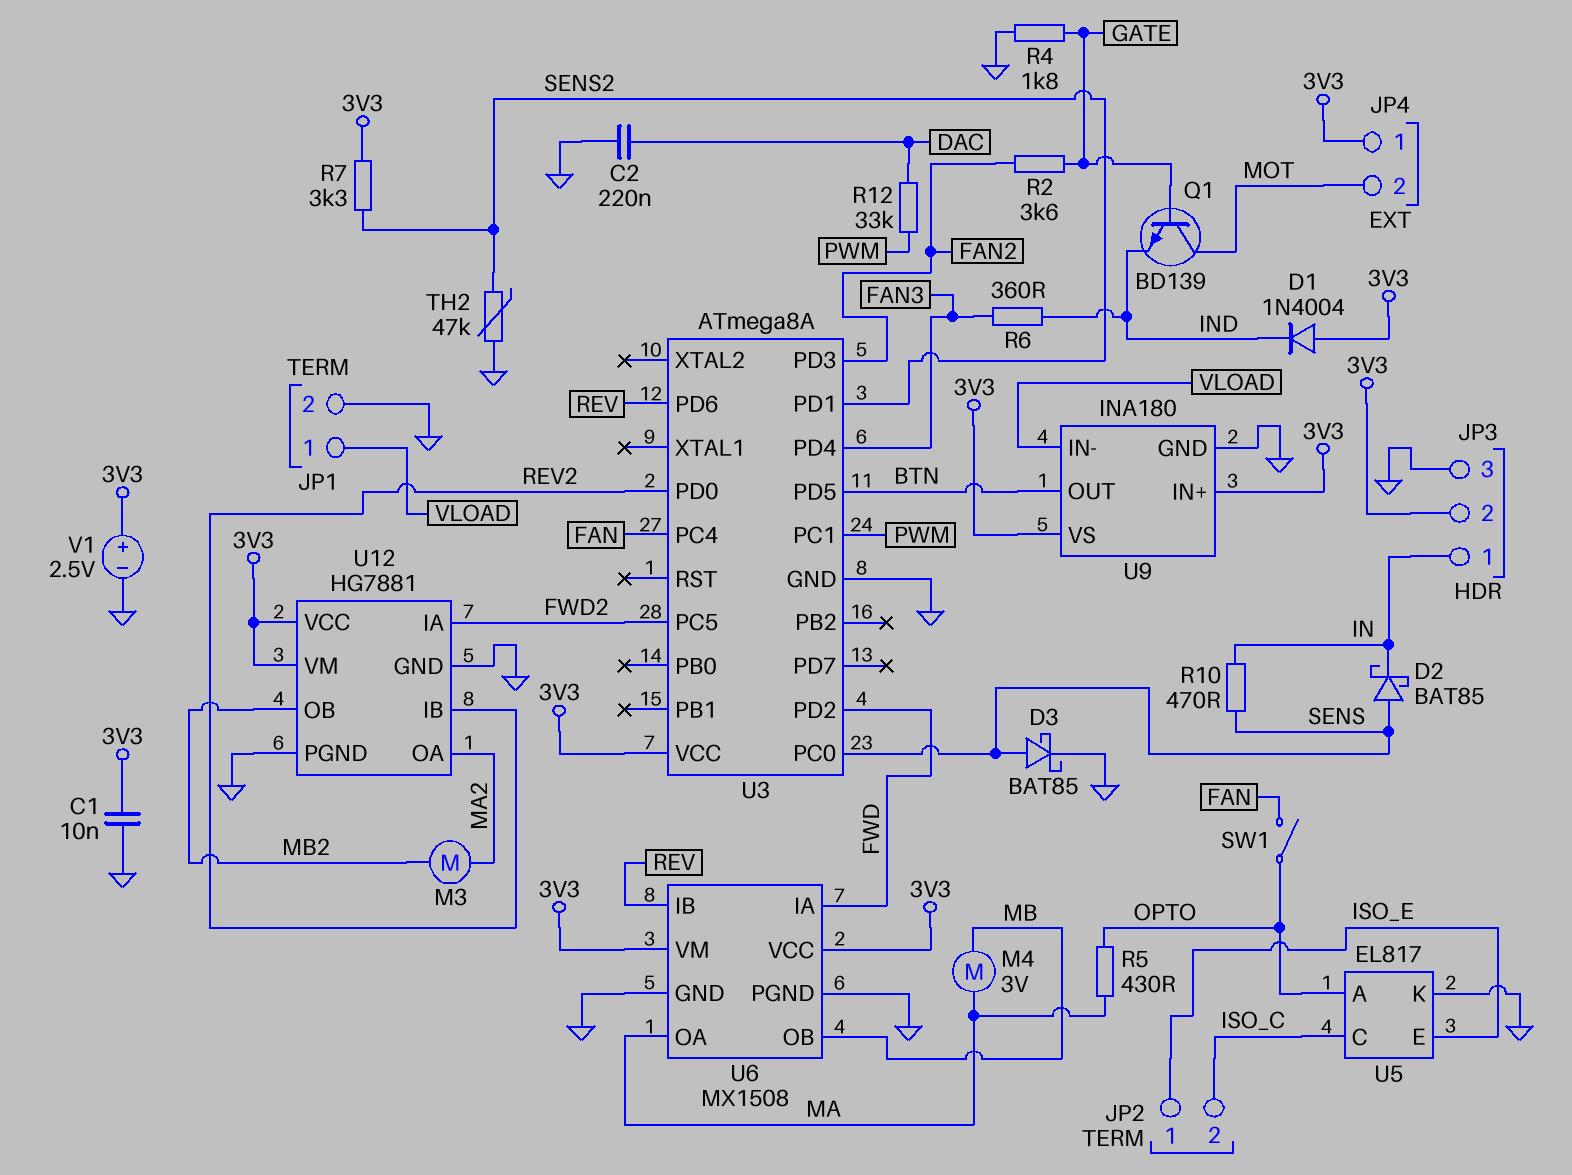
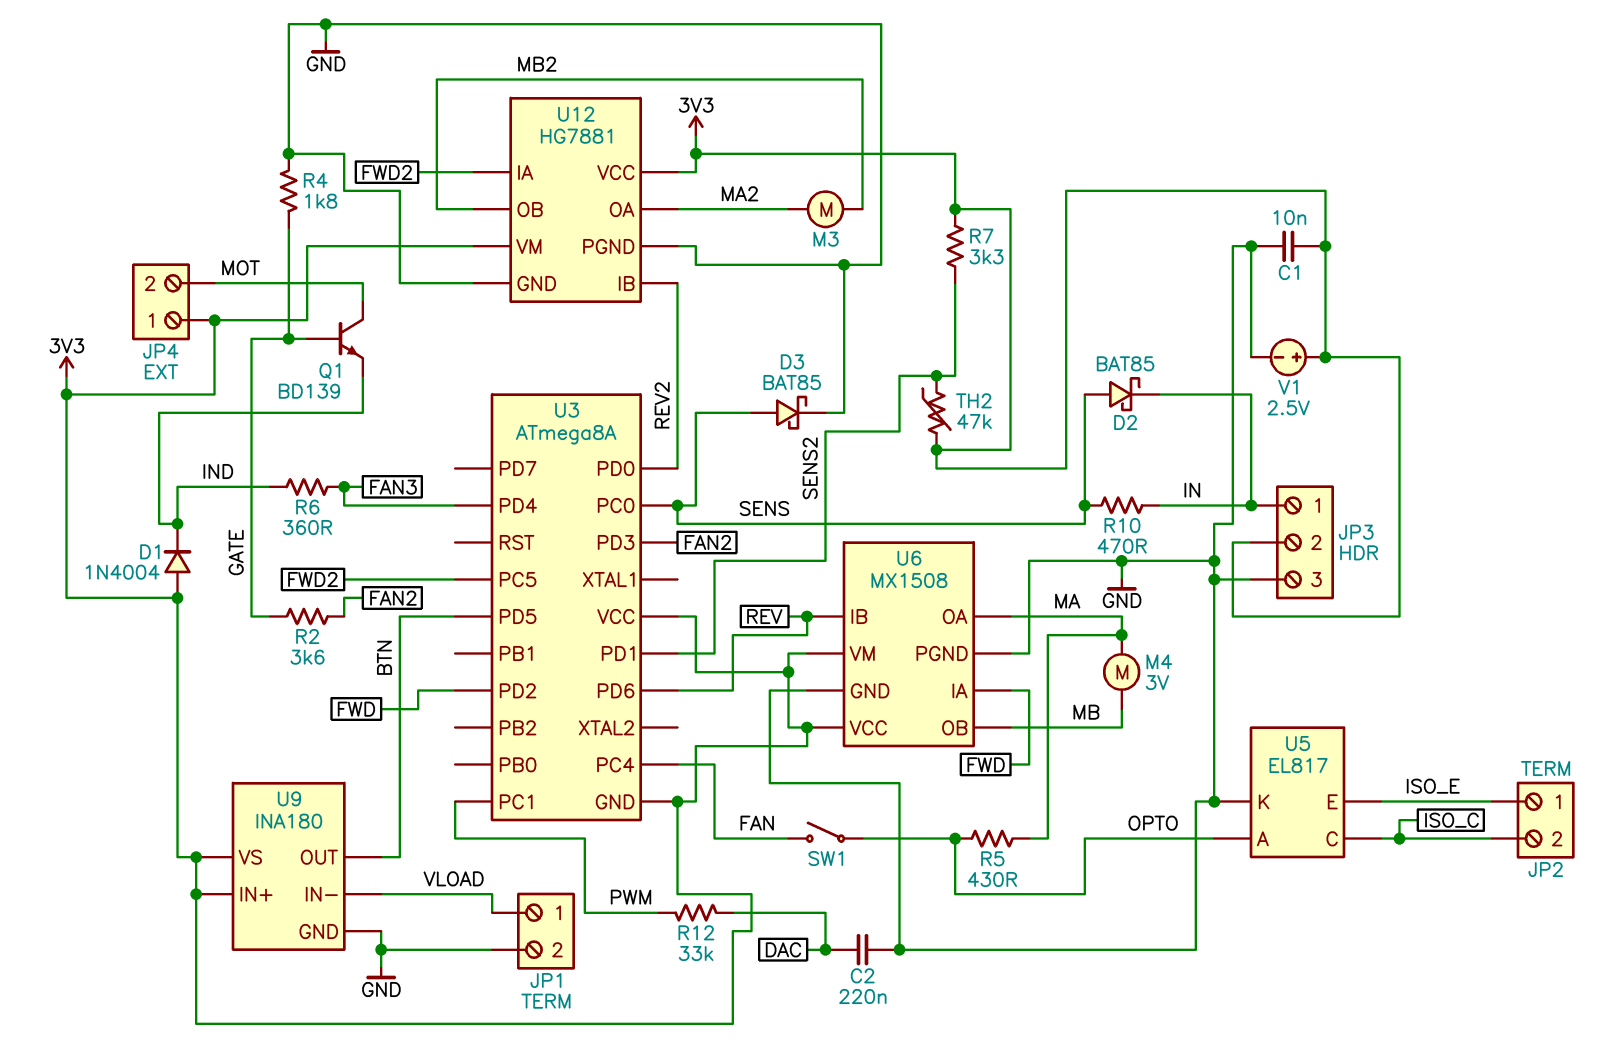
TH2: 47k (GND, SENS2) -> 47k (3V3, SENS2)
U3 pin GND: GND -> 3V3

